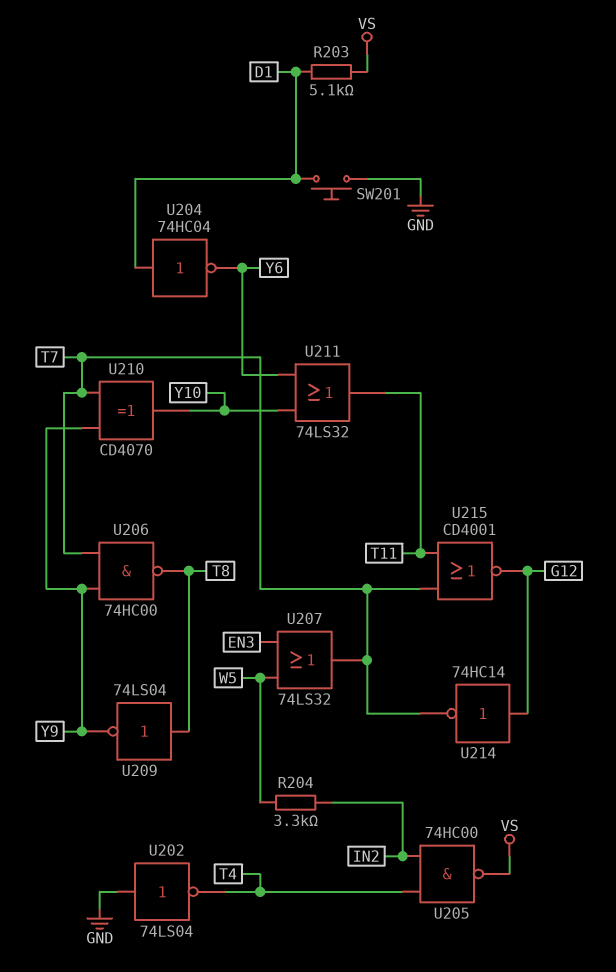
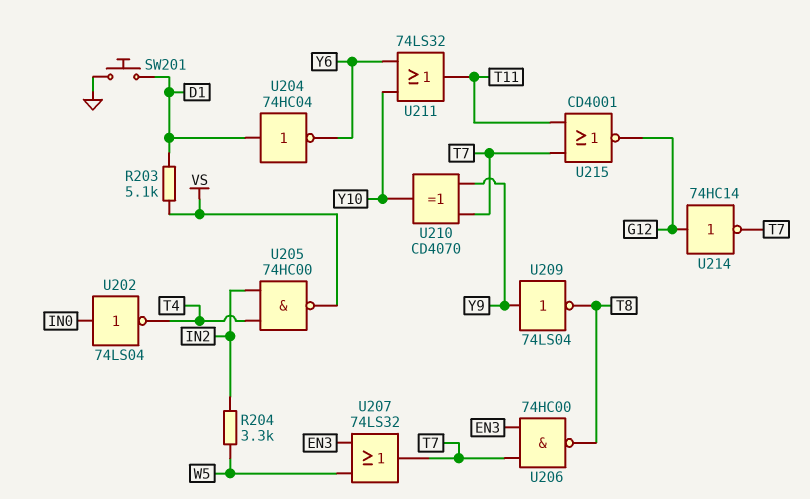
U202: NOT 74LS04 (in GND, out T4) -> NOT 74LS04 (in IN0, out T4)
U206: NAND 74HC00 (in T7, in Y9, out T8) -> NAND 74HC00 (in EN3, in T7, out T8)
U209: NOT 74LS04 (in T8, out Y9) -> NOT 74LS04 (in Y9, out T8)

